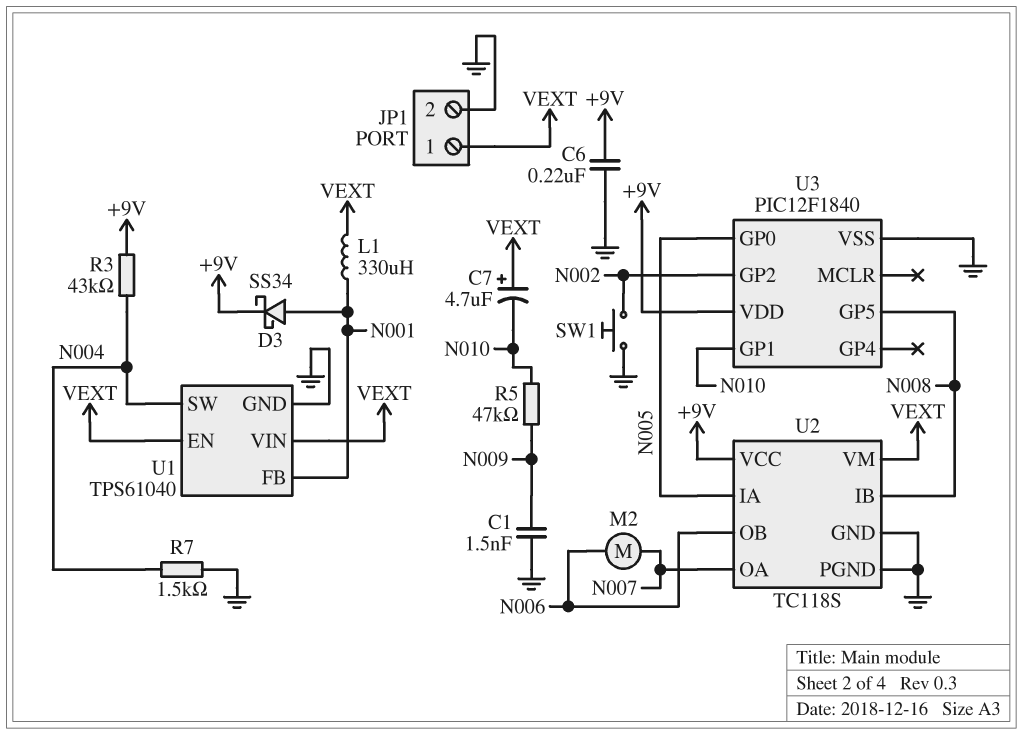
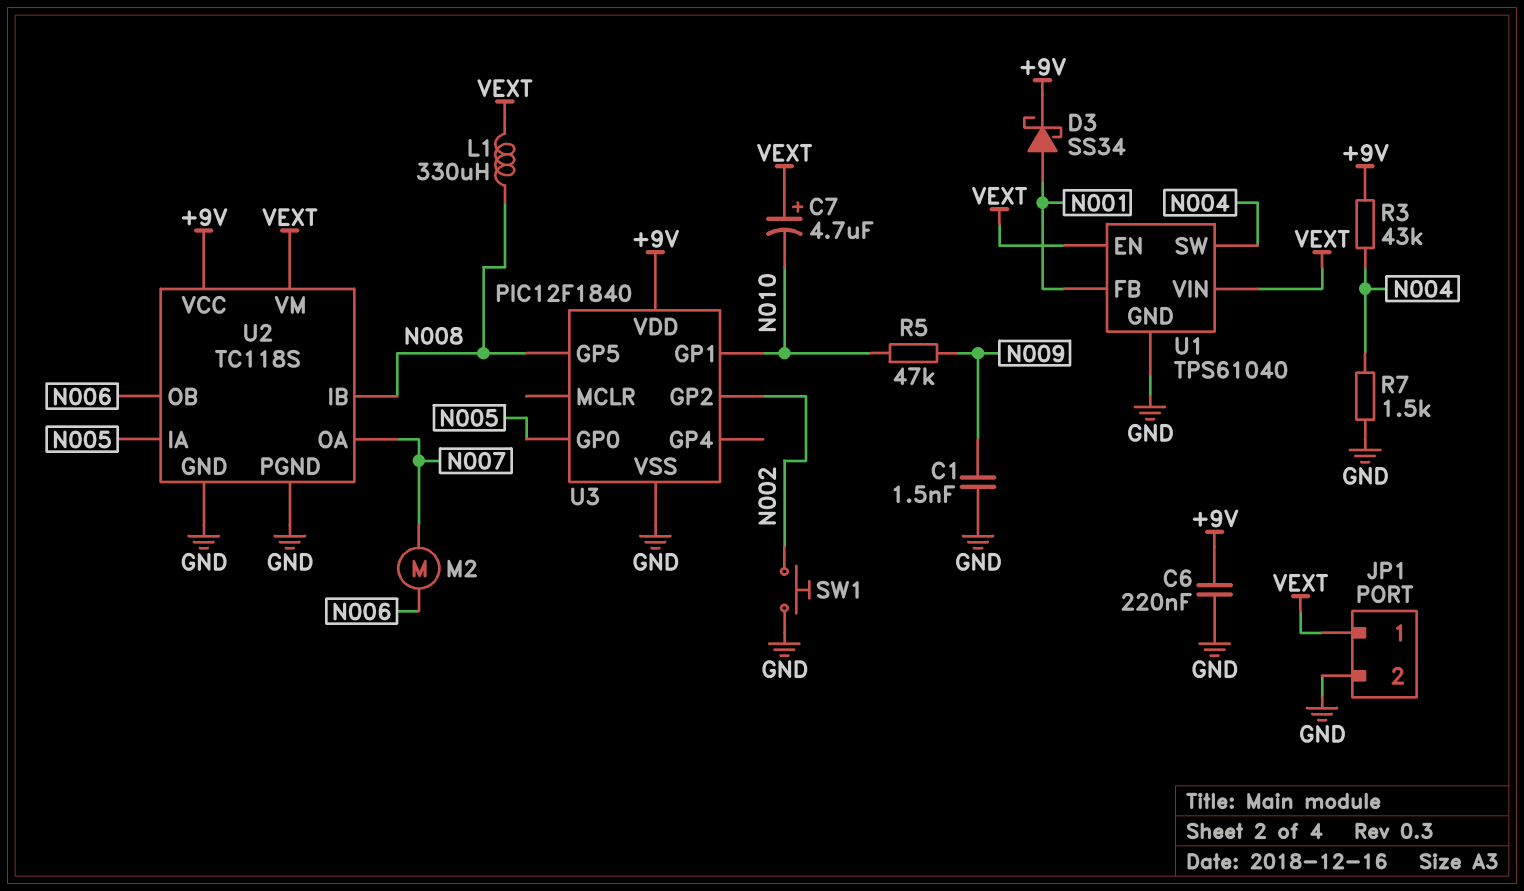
L1: 330uH (N001, VEXT) -> 330uH (N008, VEXT)

